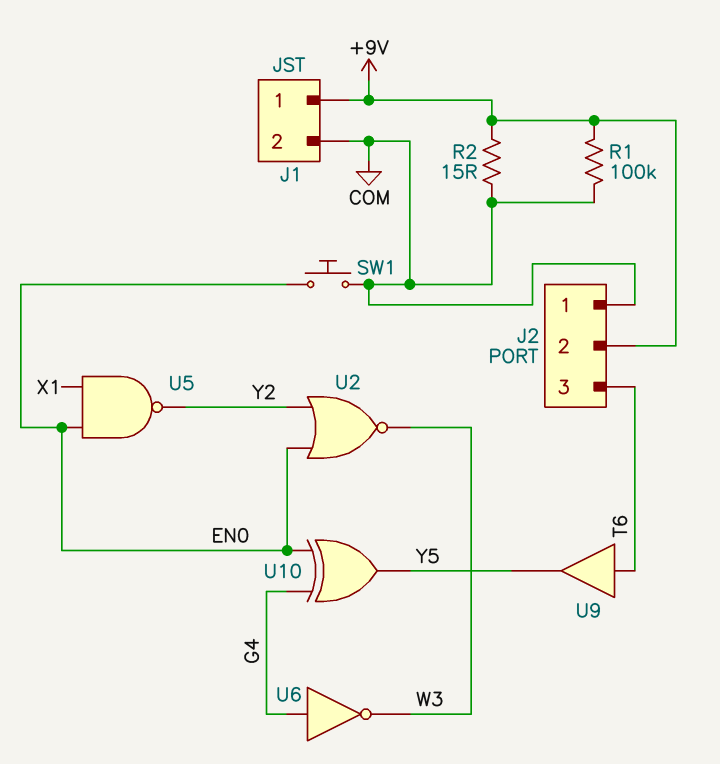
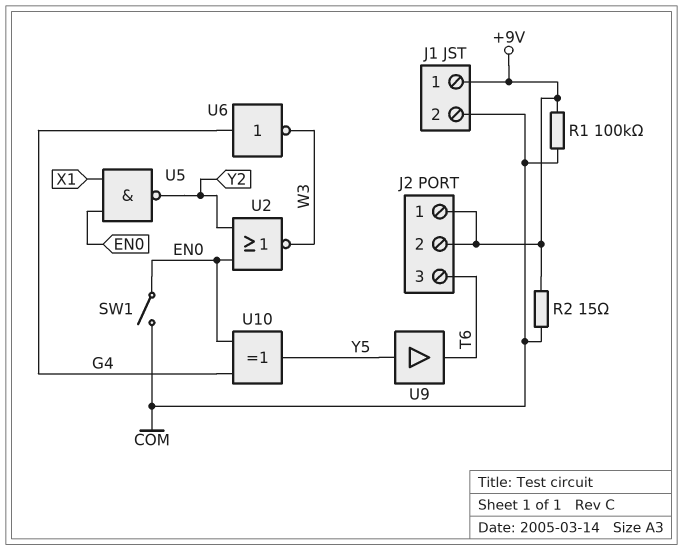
J2 pin 1: COM -> +9V
SW1: button (COM, EN0) -> switch (COM, EN0)
U9: buffer (in T6, out Y5) -> buffer (in Y5, out T6)

